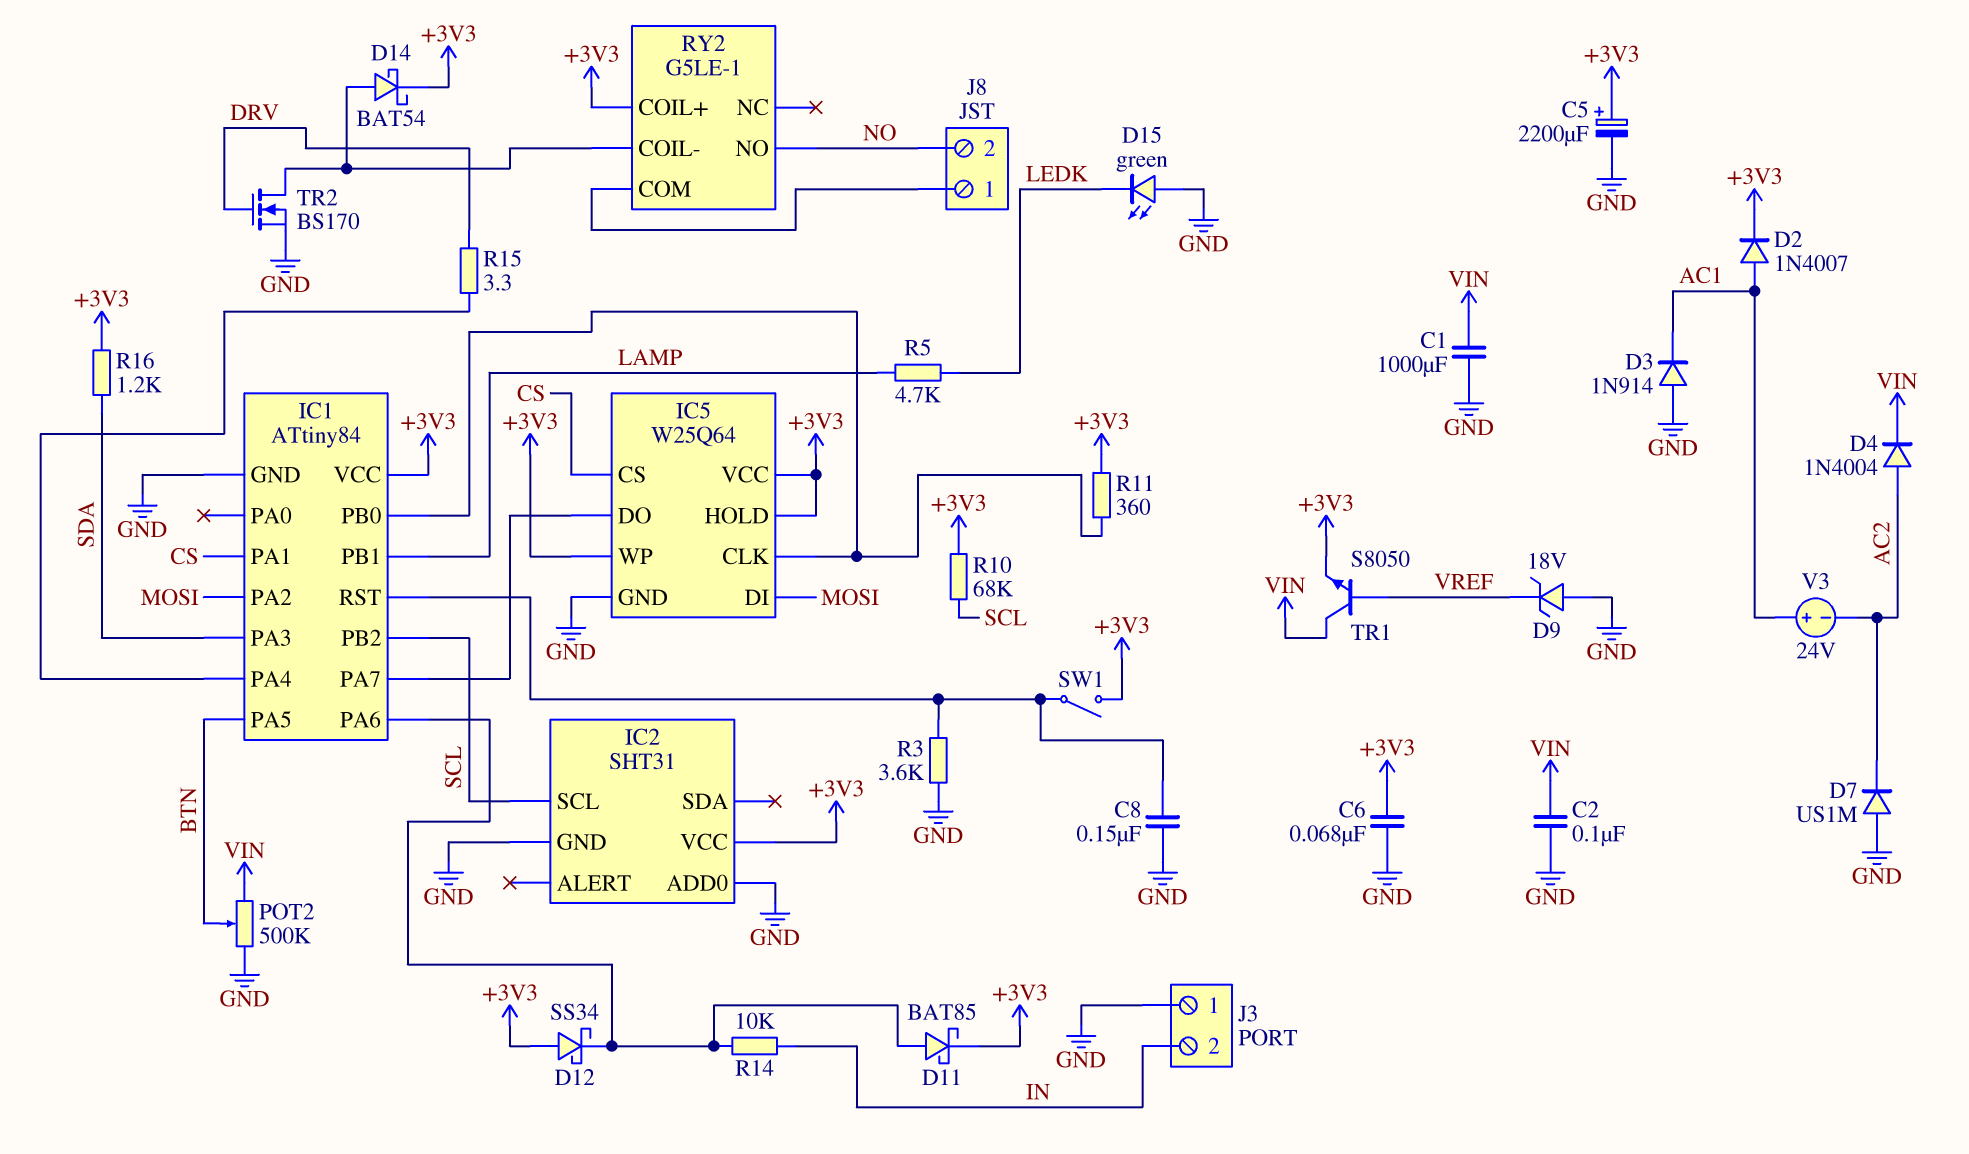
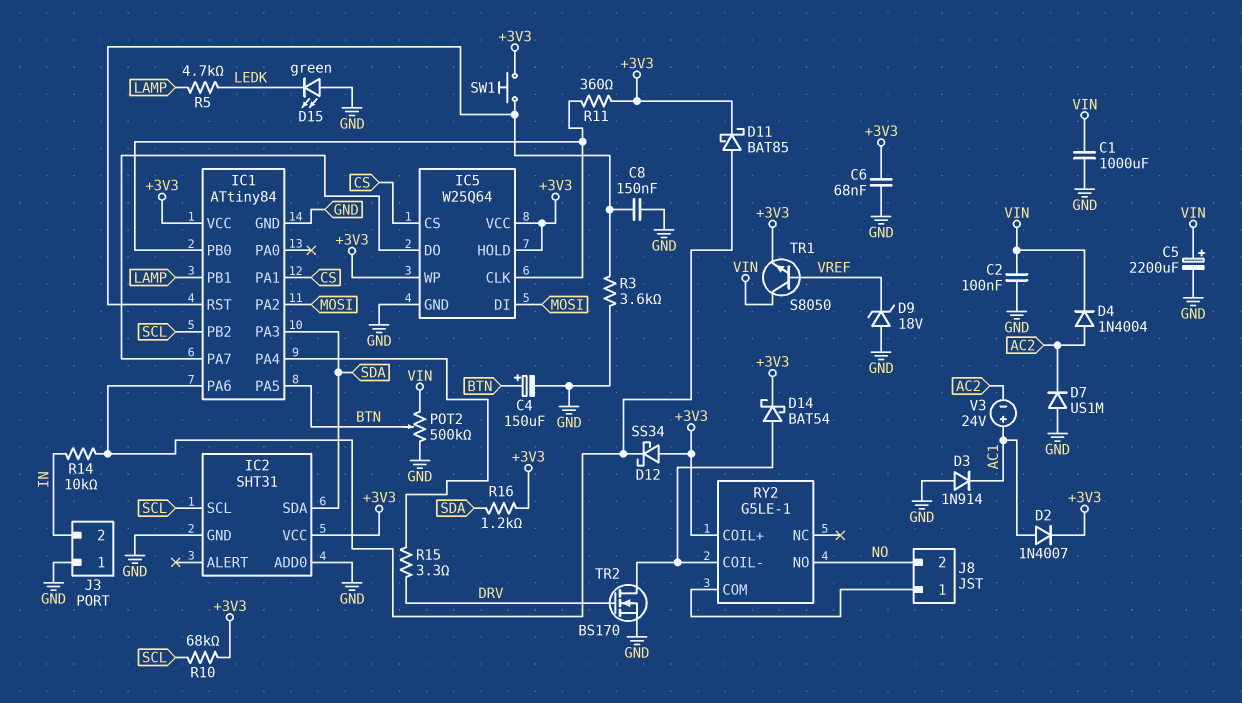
C4: none -> 150uF (plus BTN, minus GND)
C5: 2200uF (plus +3V3, minus GND) -> 2200uF (plus VIN, minus GND)
IC2 pin SDA: none -> SDA
SW1: switch (+3V3, IC1/RST) -> button (+3V3, IC1/RST)

